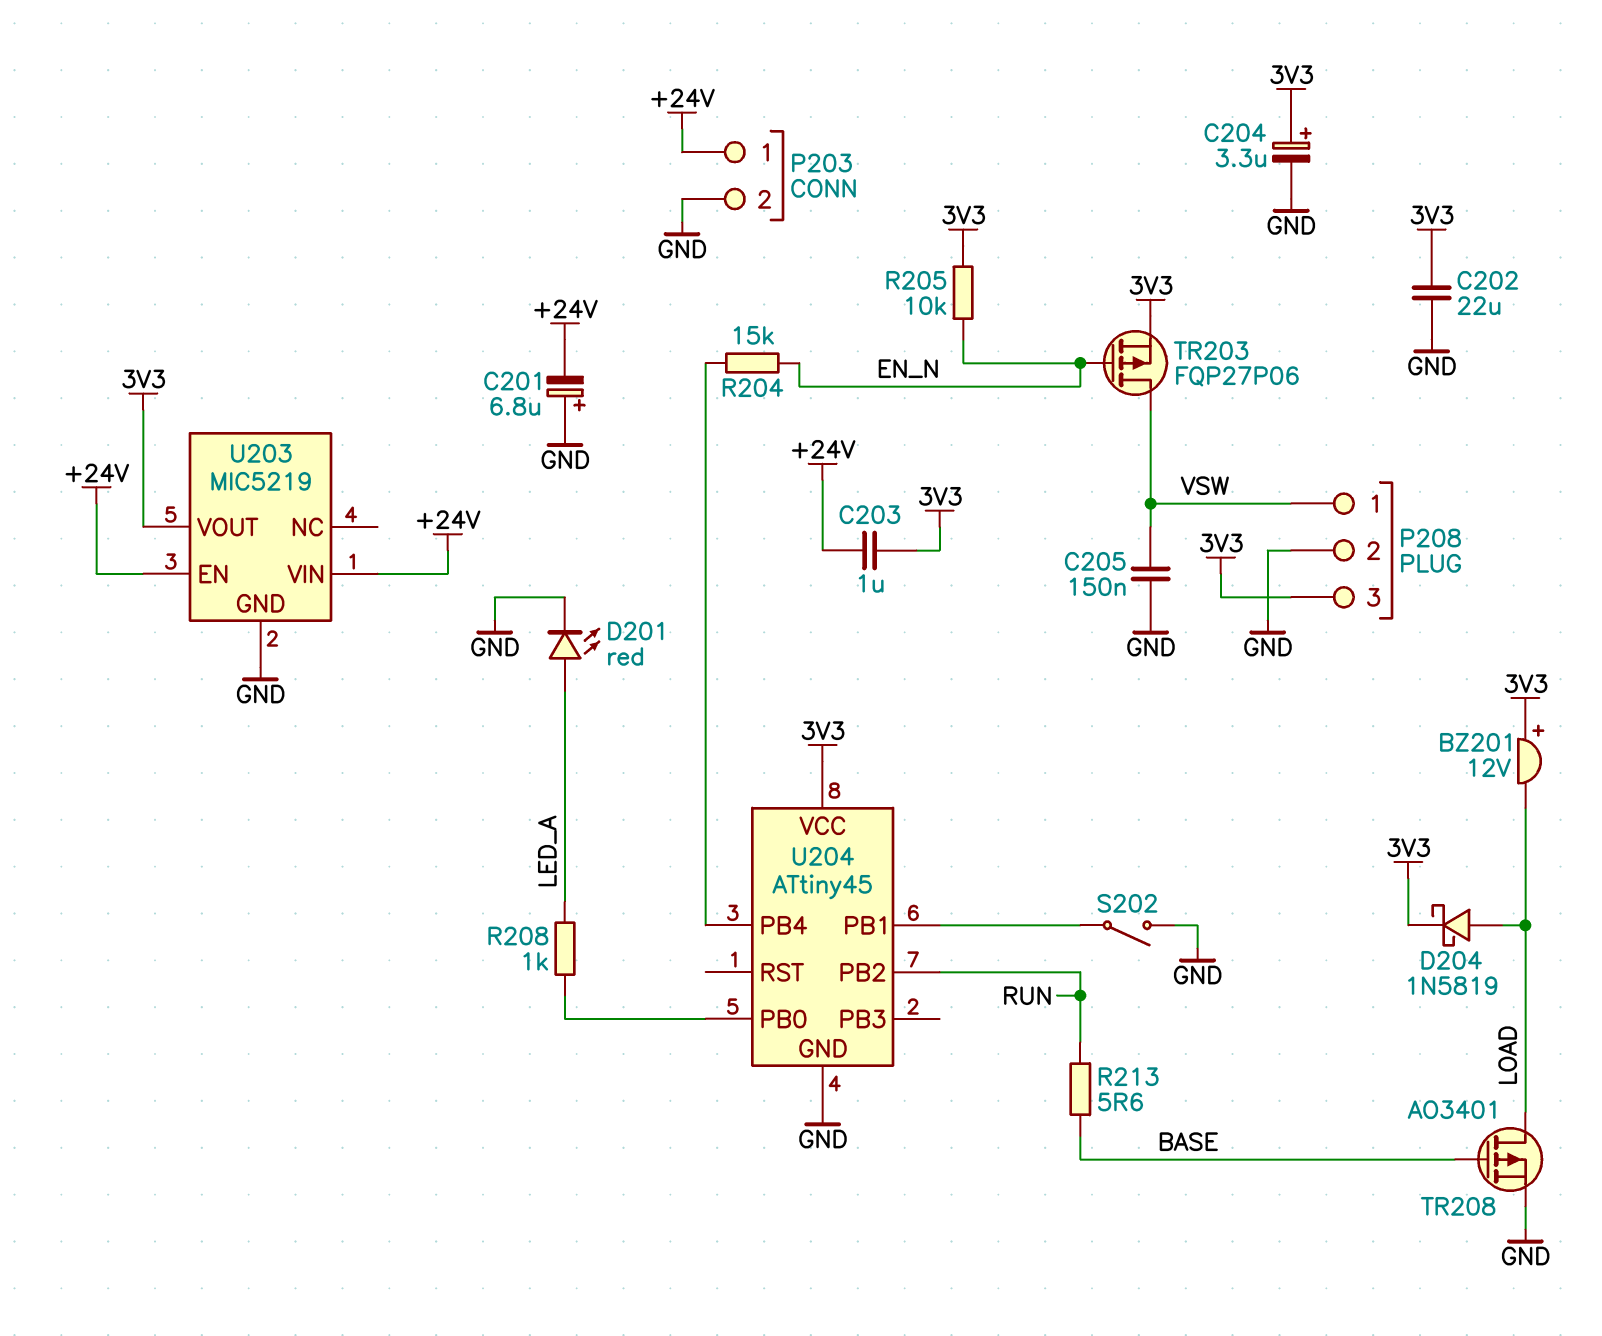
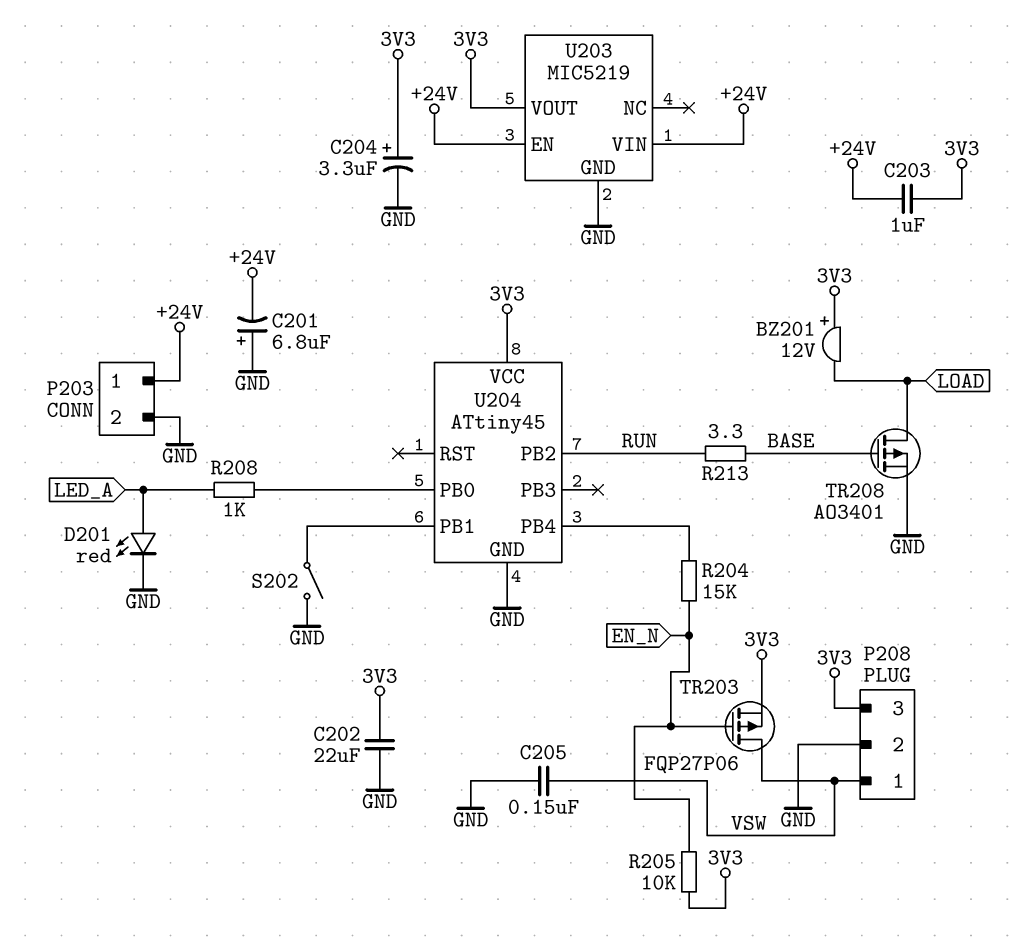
D204: schottky 1N5819 (A LOAD, K 3V3) -> none
R213: 5.6 (BASE, RUN) -> 3.3 (BASE, RUN)

